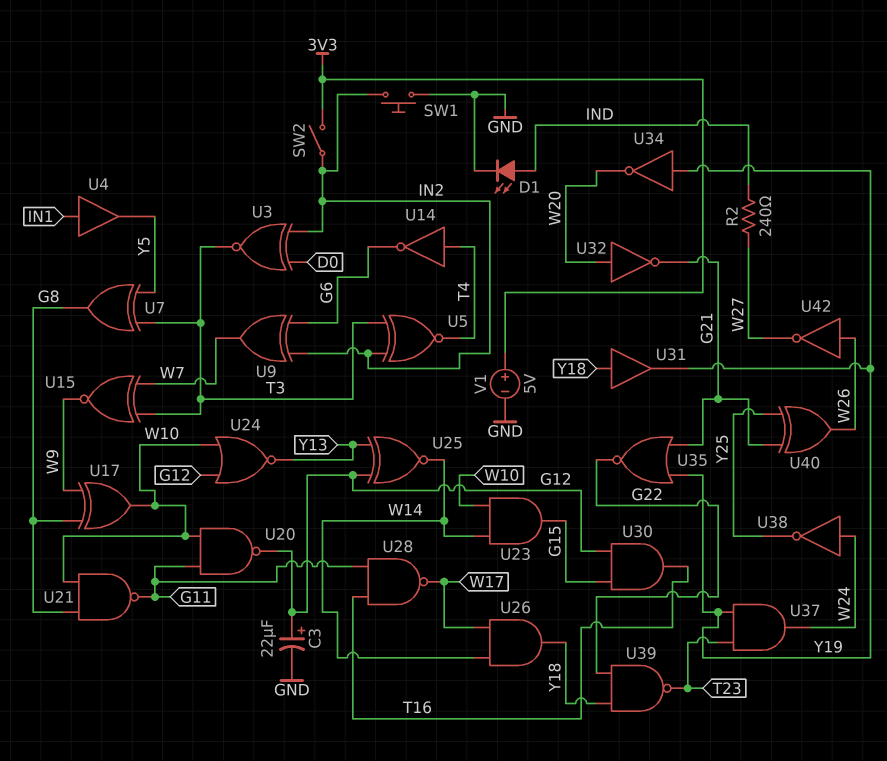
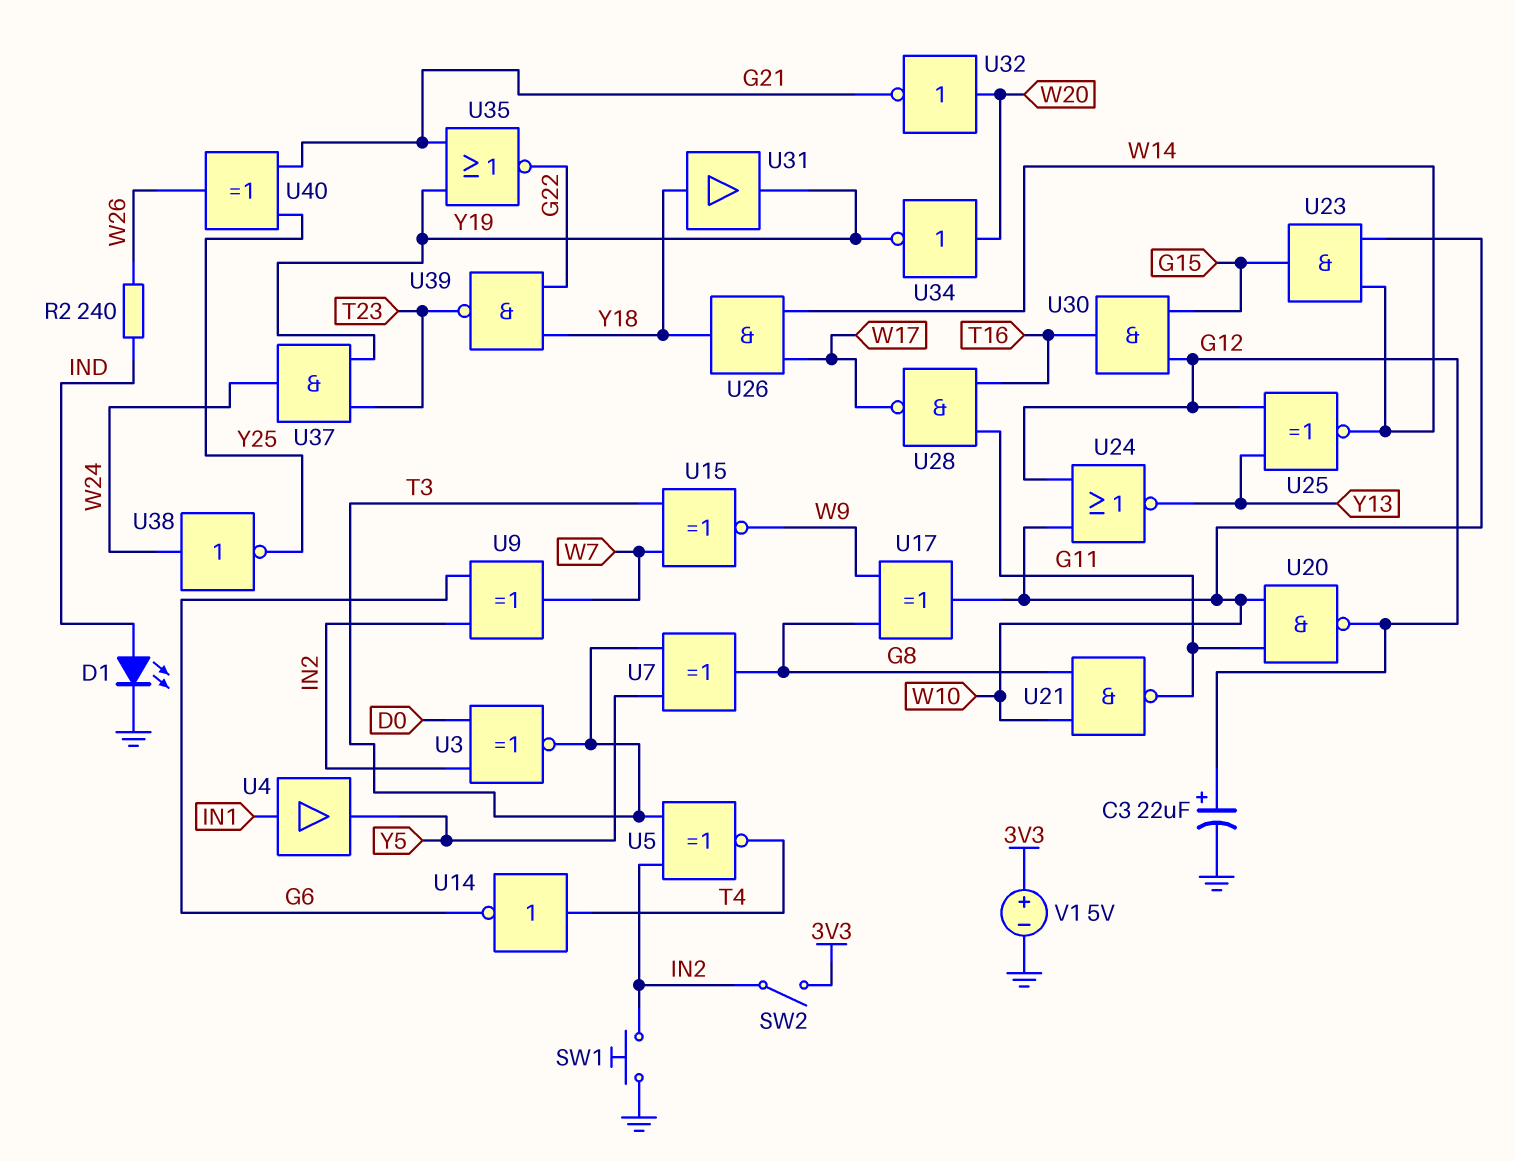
R2: 240 (IND, W27) -> 240 (IND, W26)
U34: NOT (in Y19, out W20) -> NOT (in W20, out Y19)
U42: NOT (in W26, out W27) -> none

